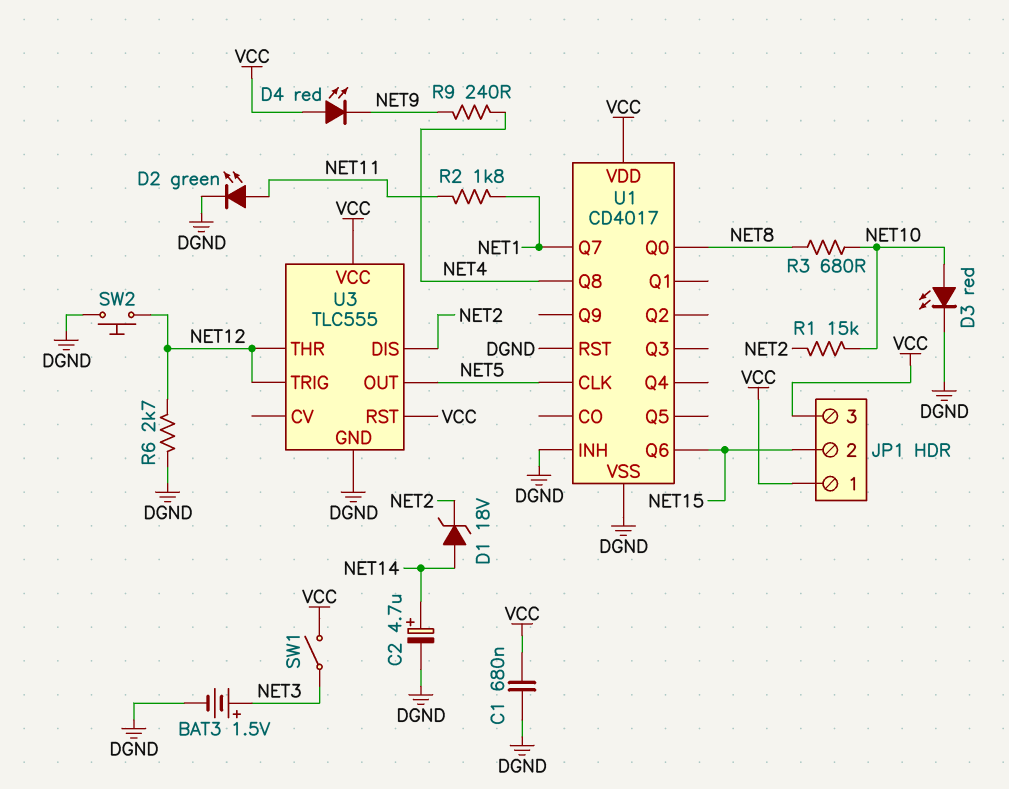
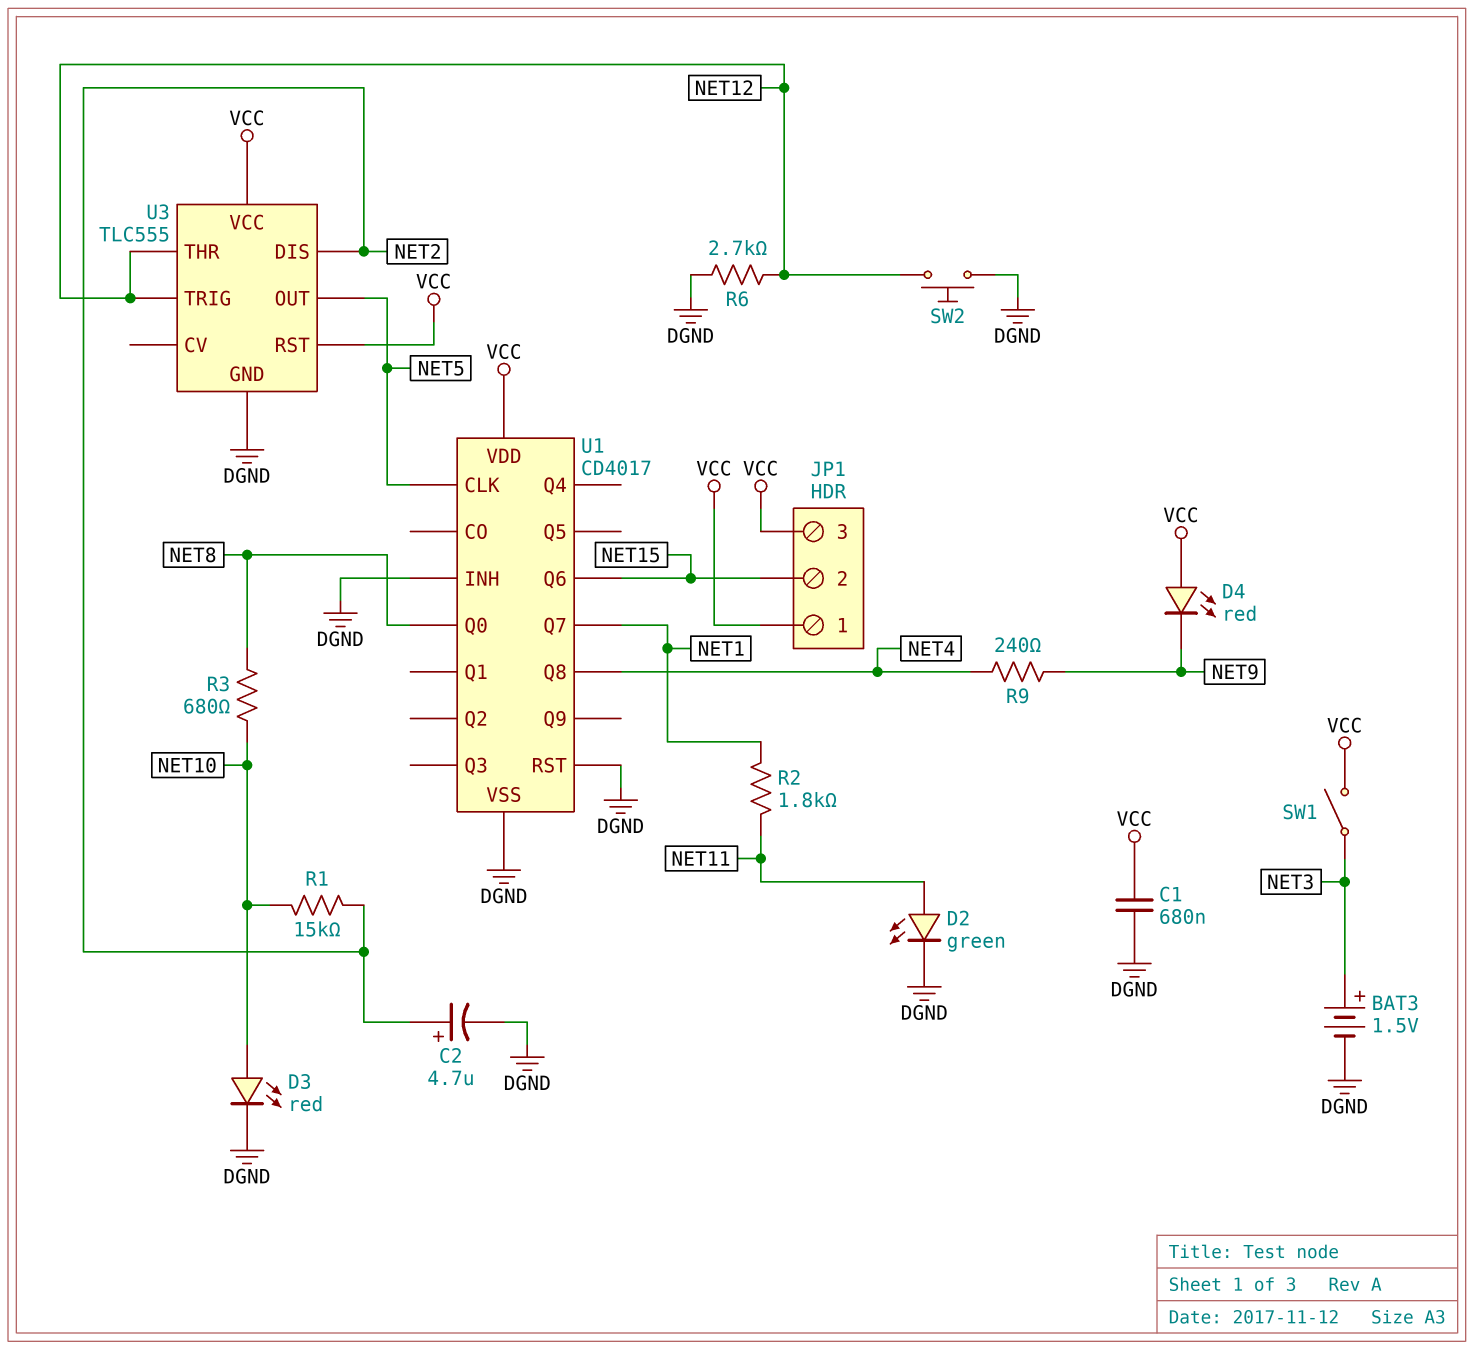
C2: 4.7uF (plus NET14, minus DGND) -> 4.7uF (plus NET2, minus DGND)
D1: zener 18V (A NET14, K NET2) -> none

